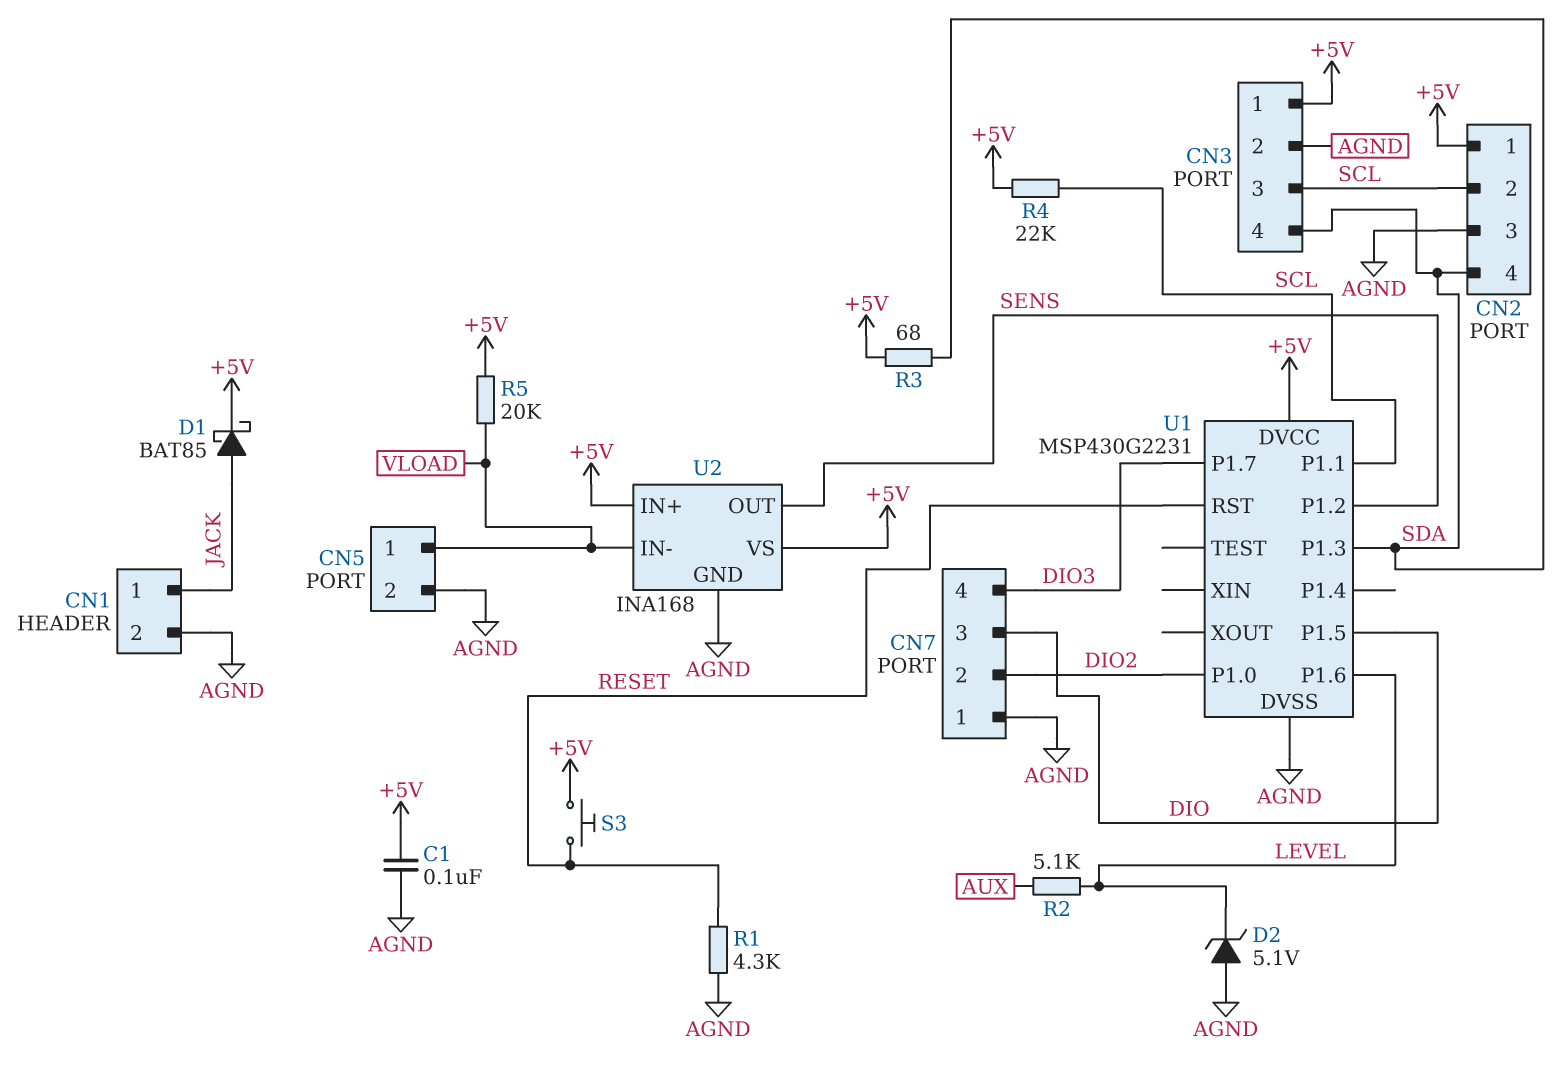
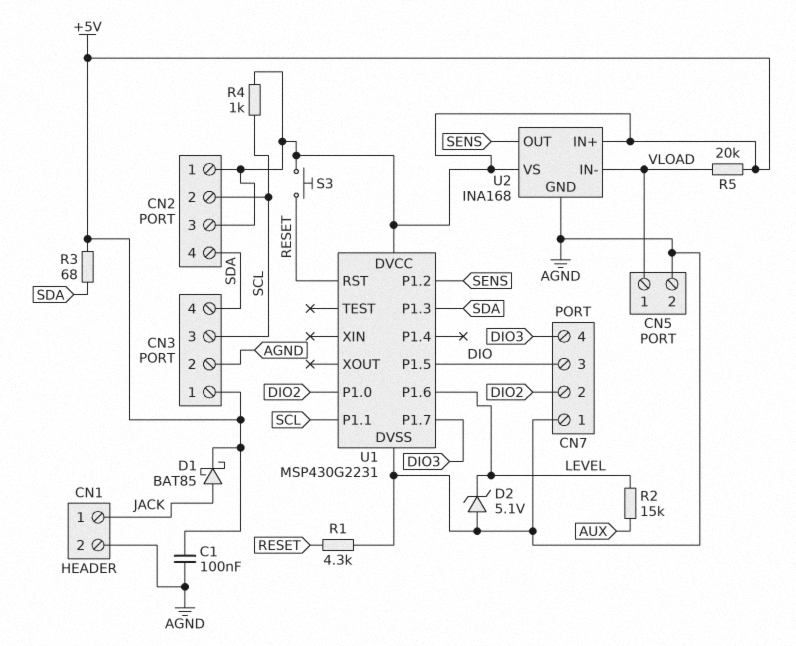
CN2 pin 3: AGND -> +5V
R2: 5.1k (AUX, LEVEL) -> 15k (AUX, LEVEL)
R4: 22k (+5V, SCL) -> 1k (+5V, SCL)

